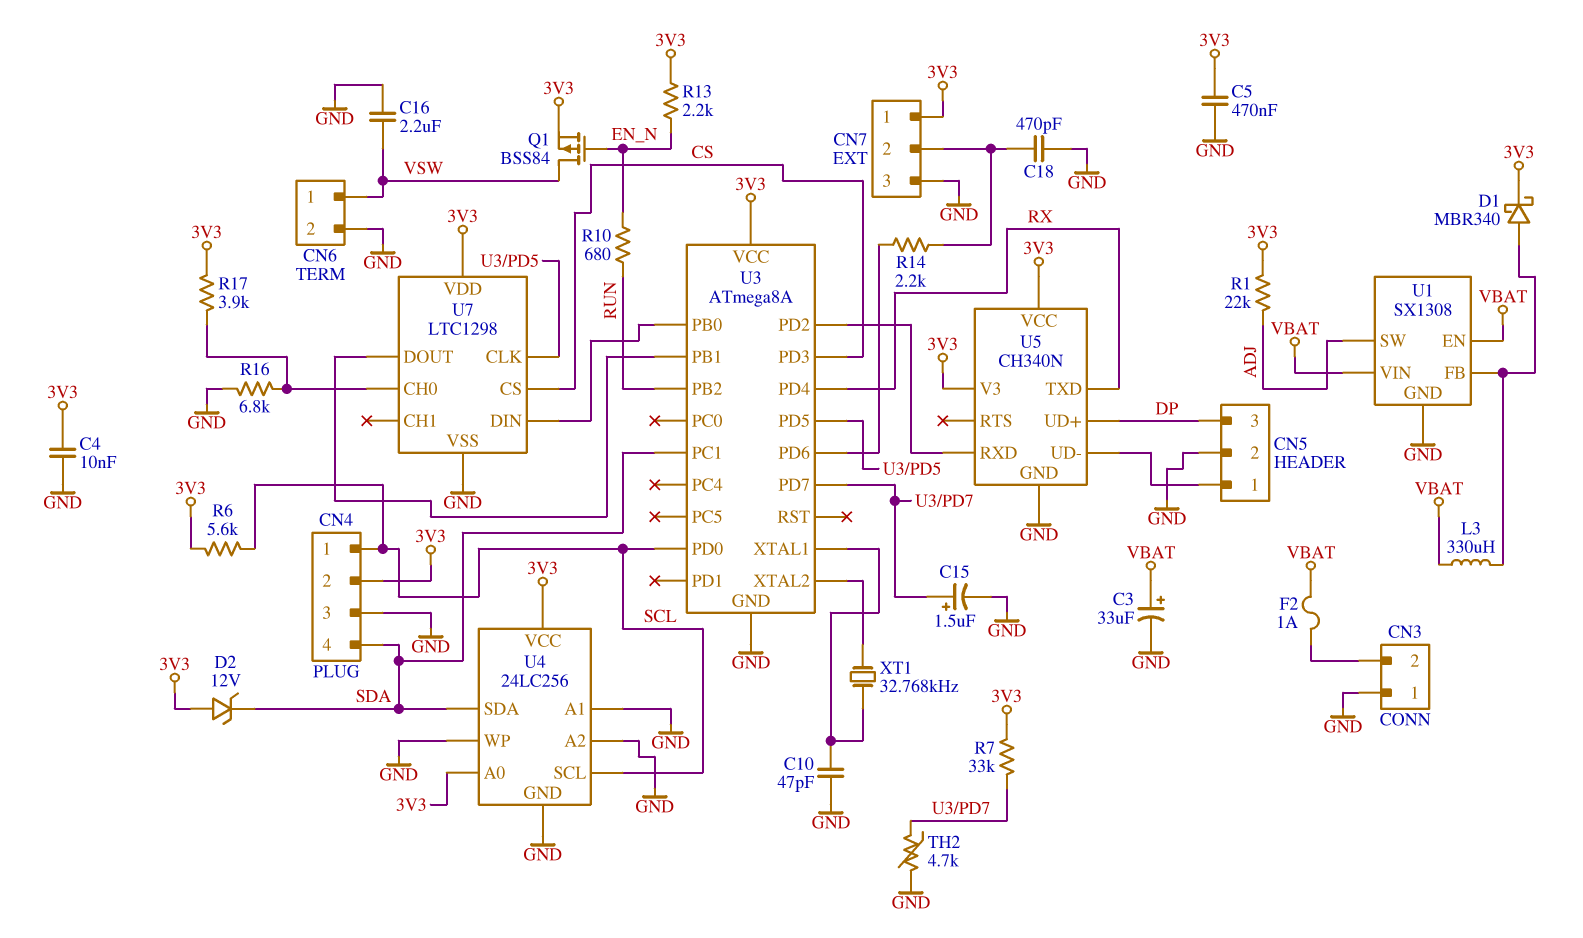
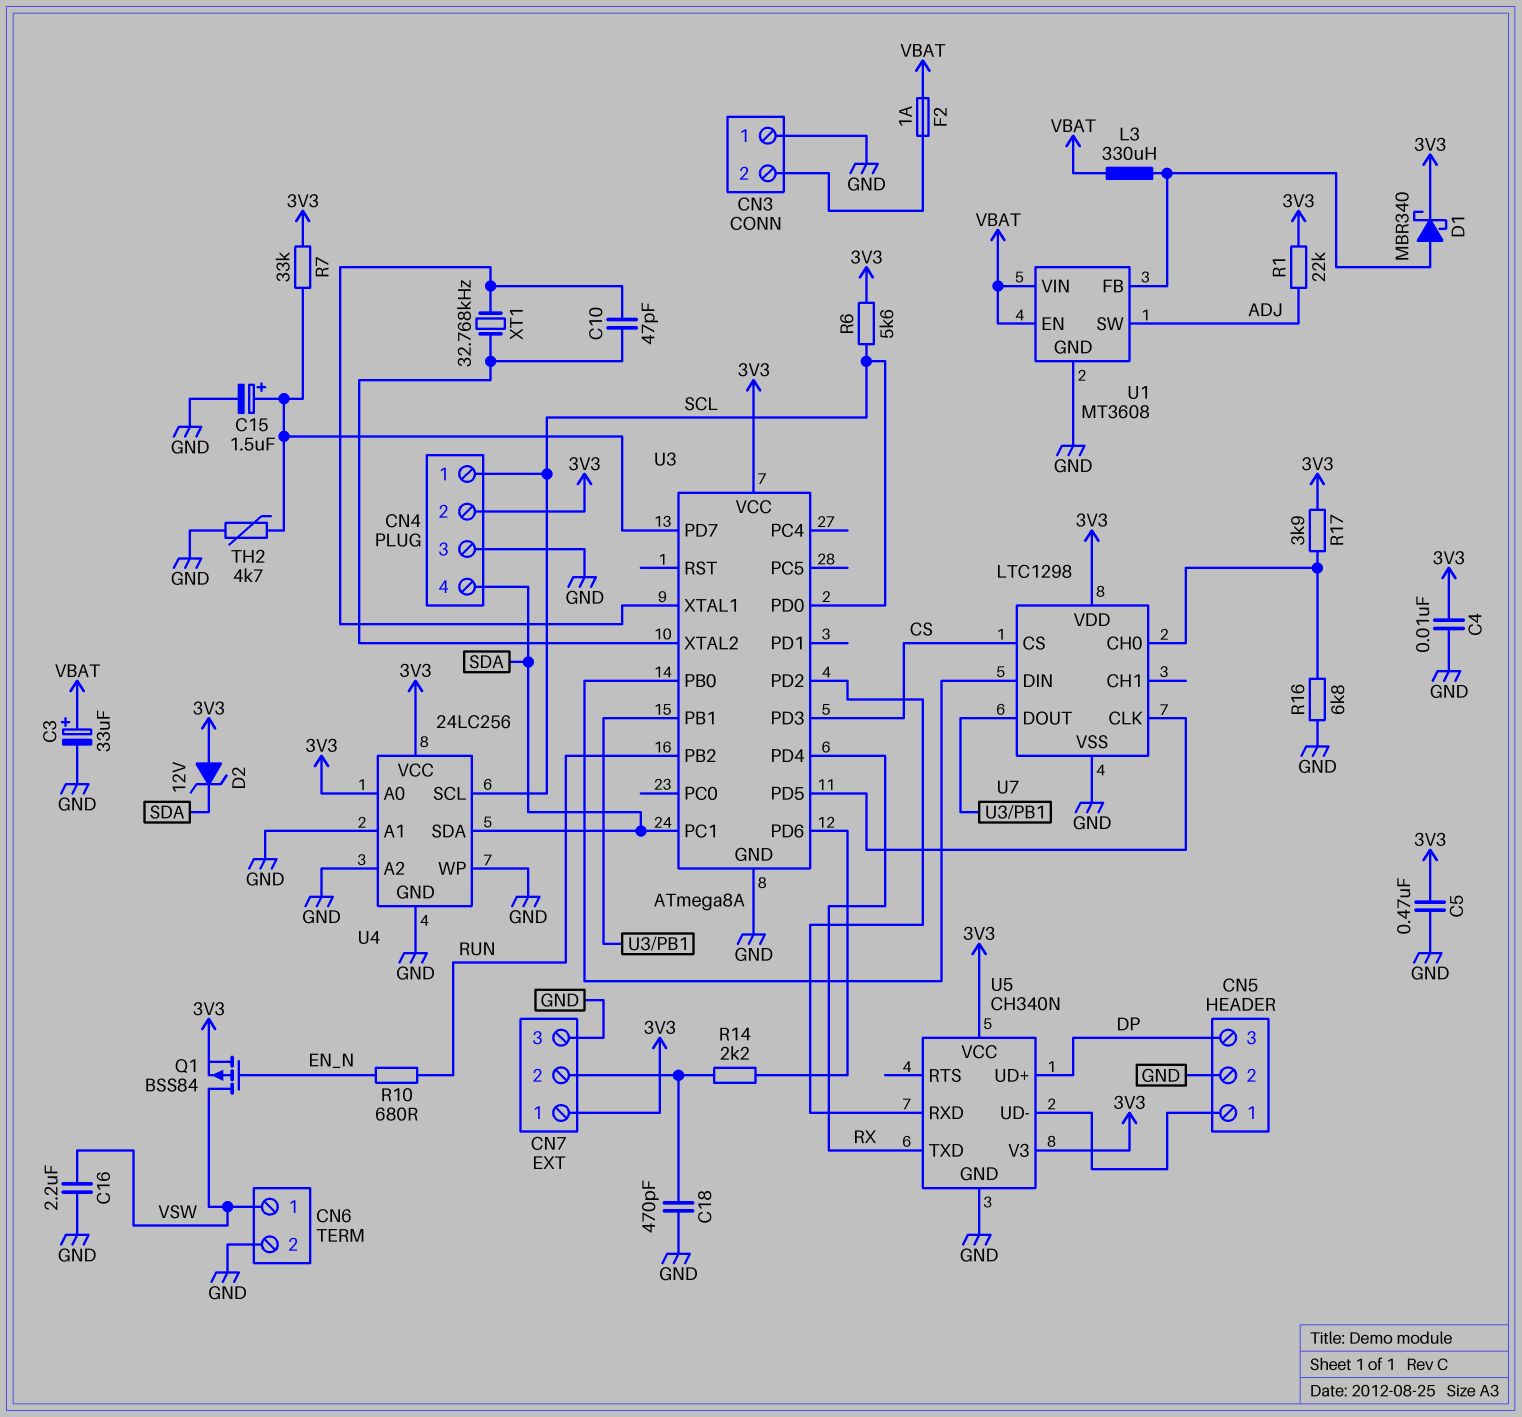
C10: 47pF (GND, U3/XTAL1) -> 47pF (U3/XTAL1, U3/XTAL2)
R13: 2.2k (3V3, EN_N) -> none
U1: SX1308 -> MT3608

